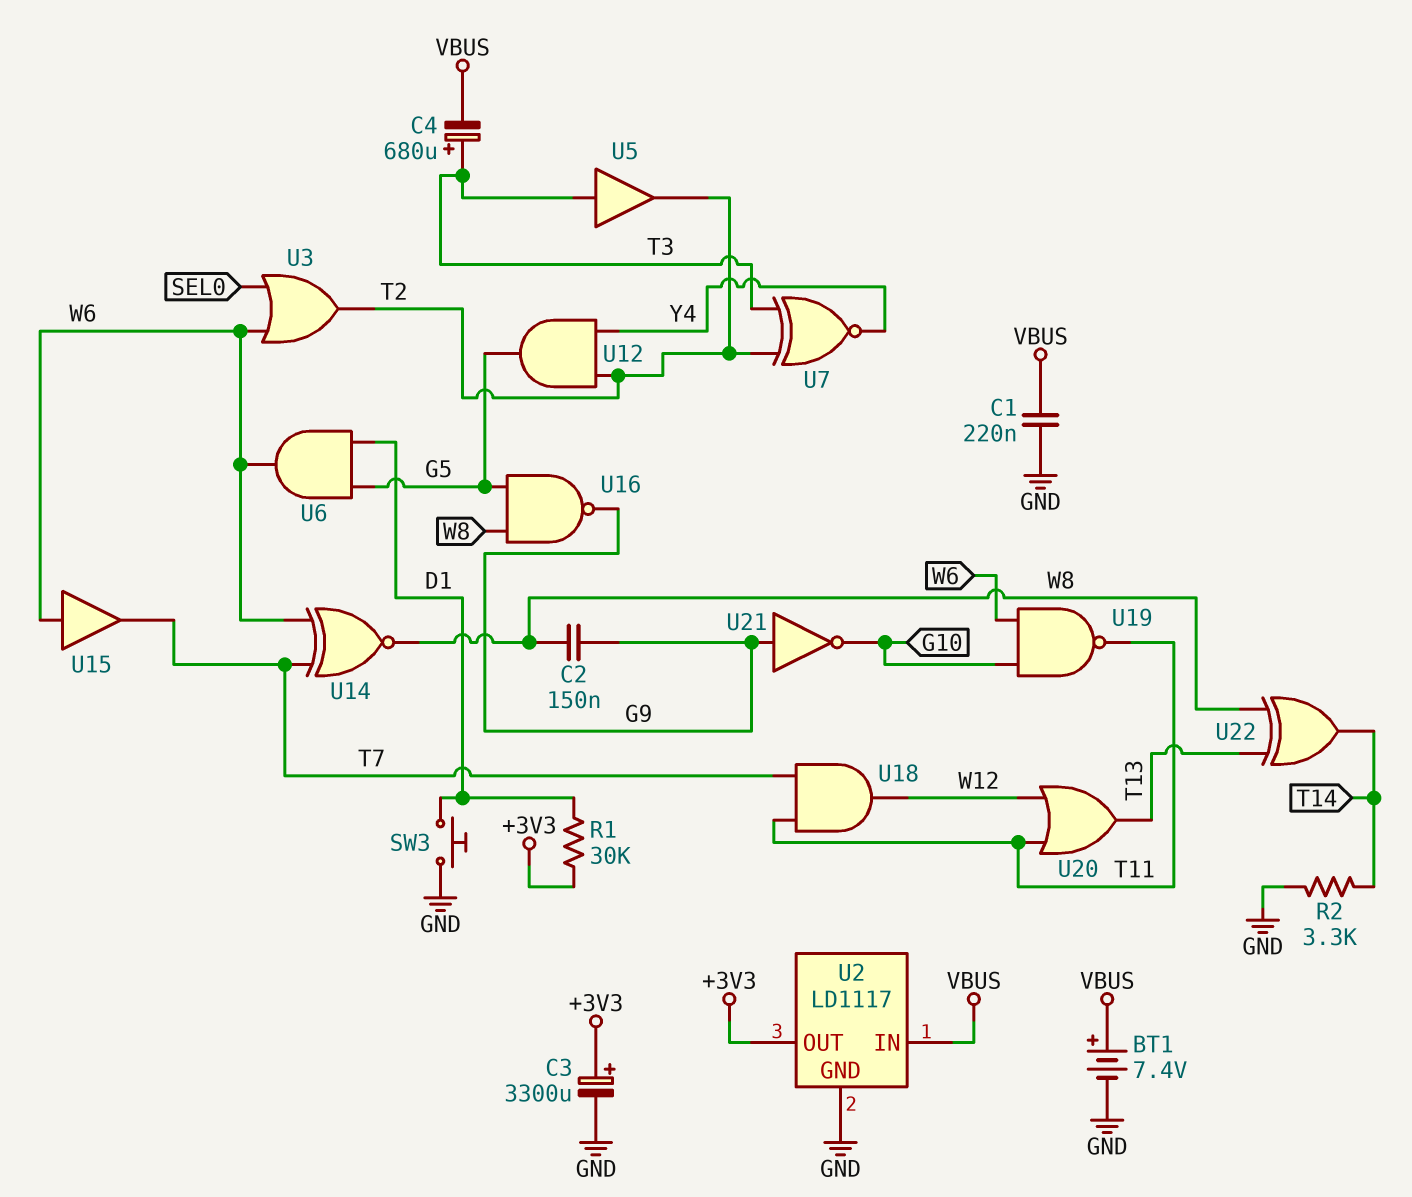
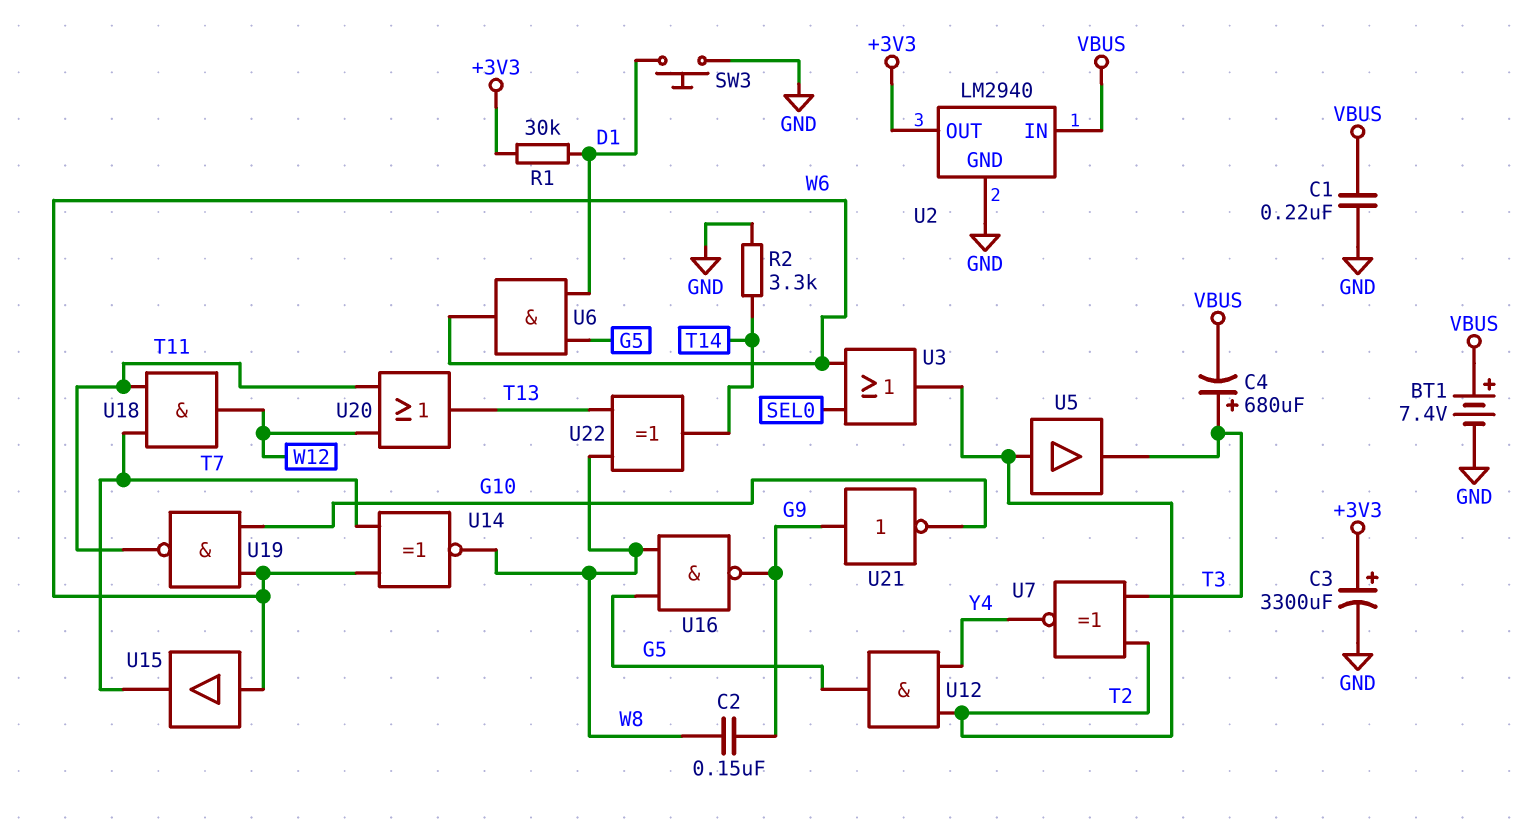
U2: LD1117 -> LM2940
U5: buffer (in T3, out T2) -> buffer (in T2, out T3)

